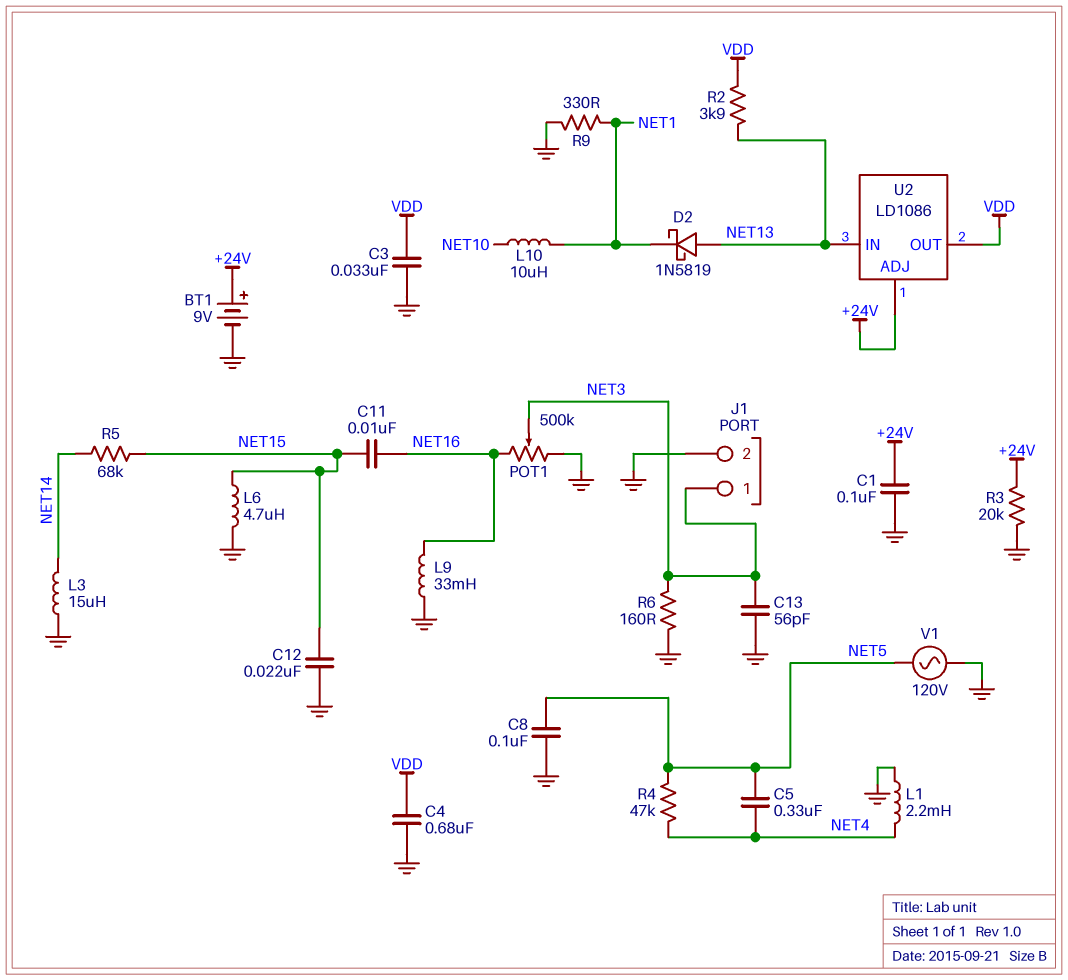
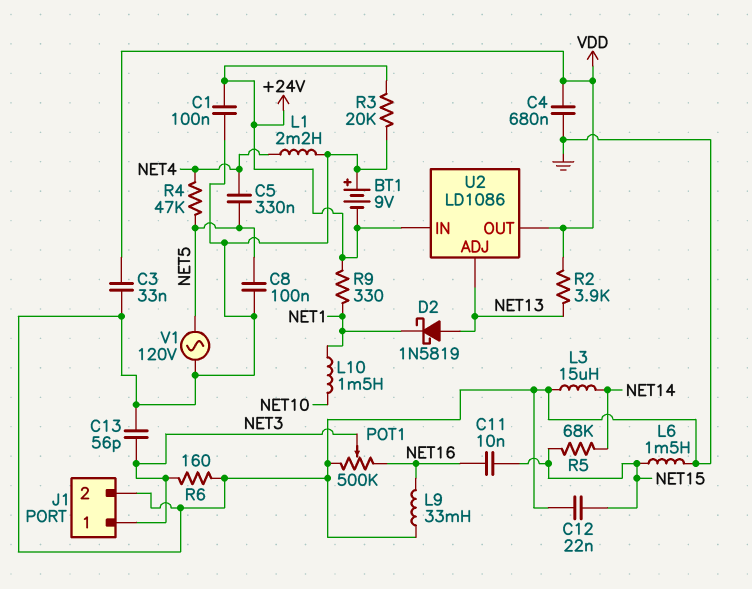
BT1: 9V (plus +24V, minus GND) -> 9V (plus GND, minus +24V)
L6: 4.7uH (GND, NET15) -> 1.5mH (GND, NET15)
L10: 10uH (NET1, NET10) -> 1.5mH (NET1, NET10)
R9: 330 (GND, NET1) -> 330 (+24V, NET1)
U2 pin ADJ: +24V -> NET13
U2 pin IN: NET13 -> +24V

